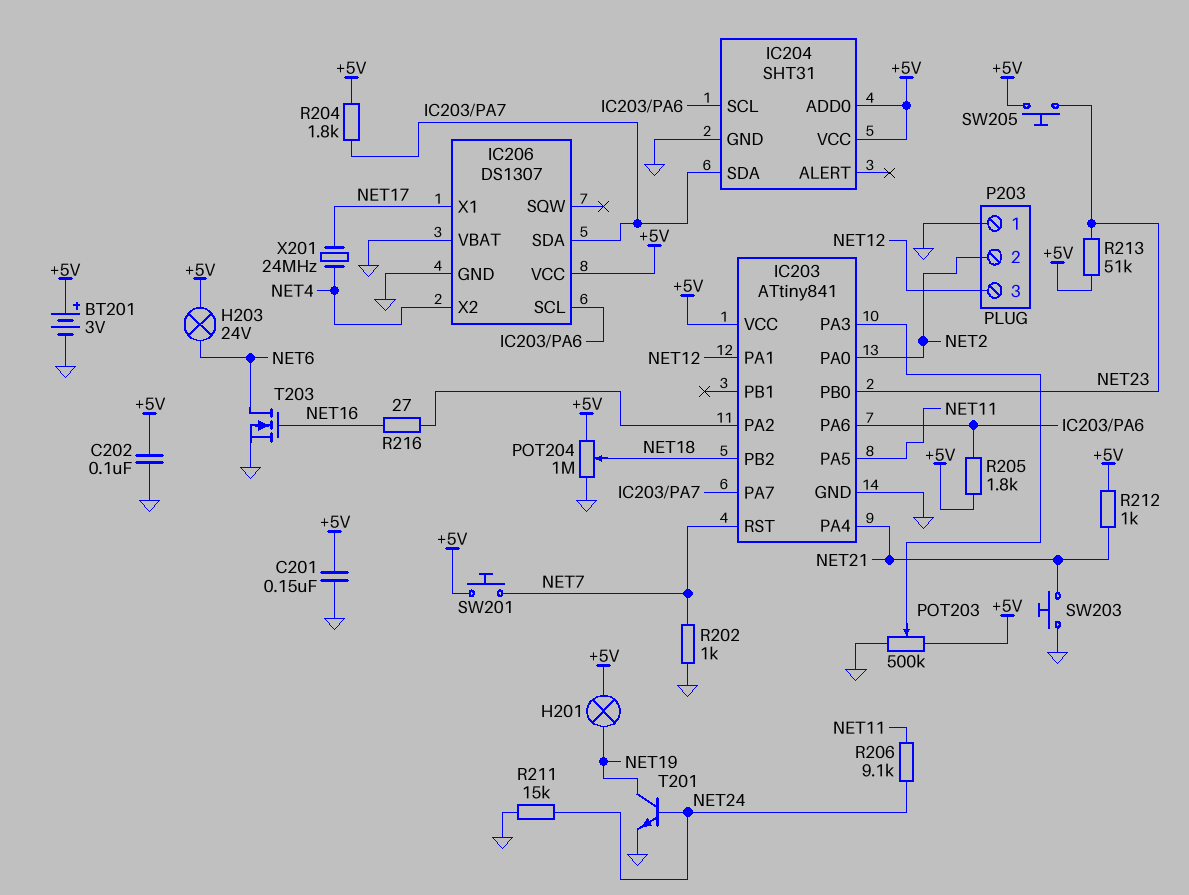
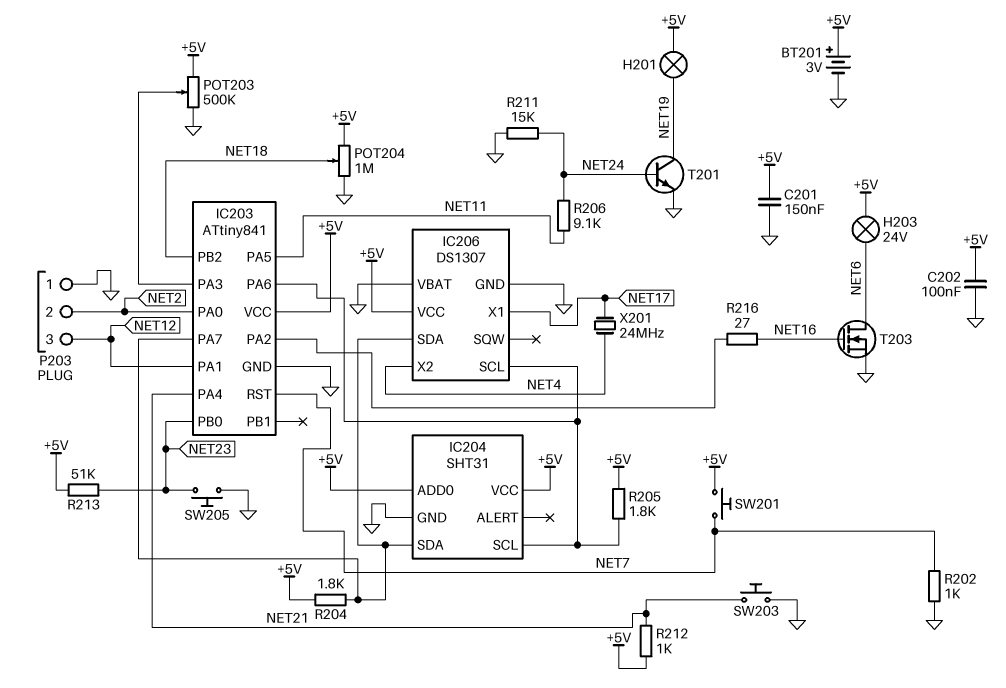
SW205: button (+5V, NET23) -> button (GND, NET23)

